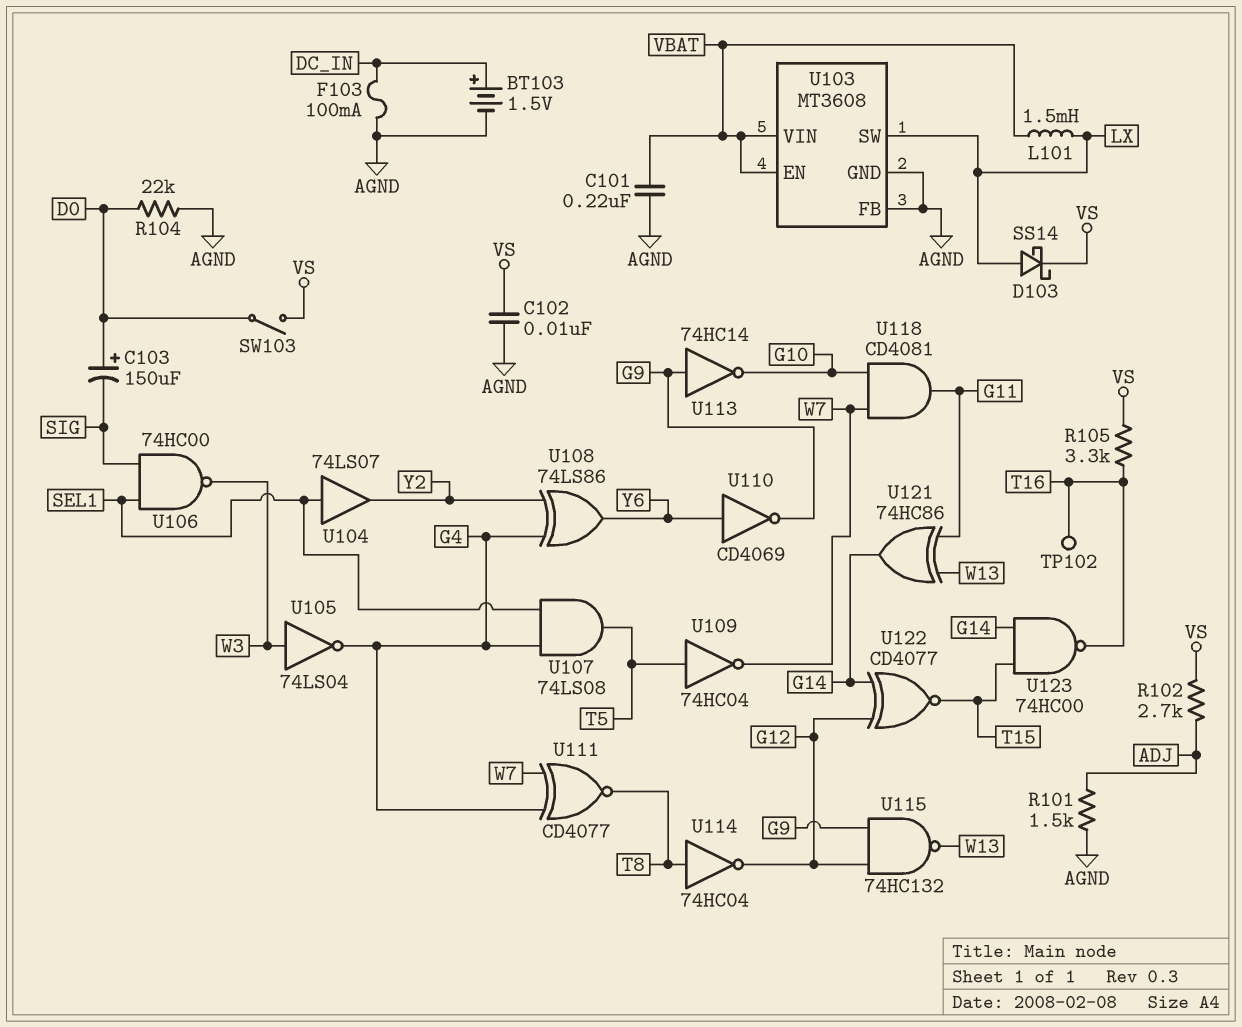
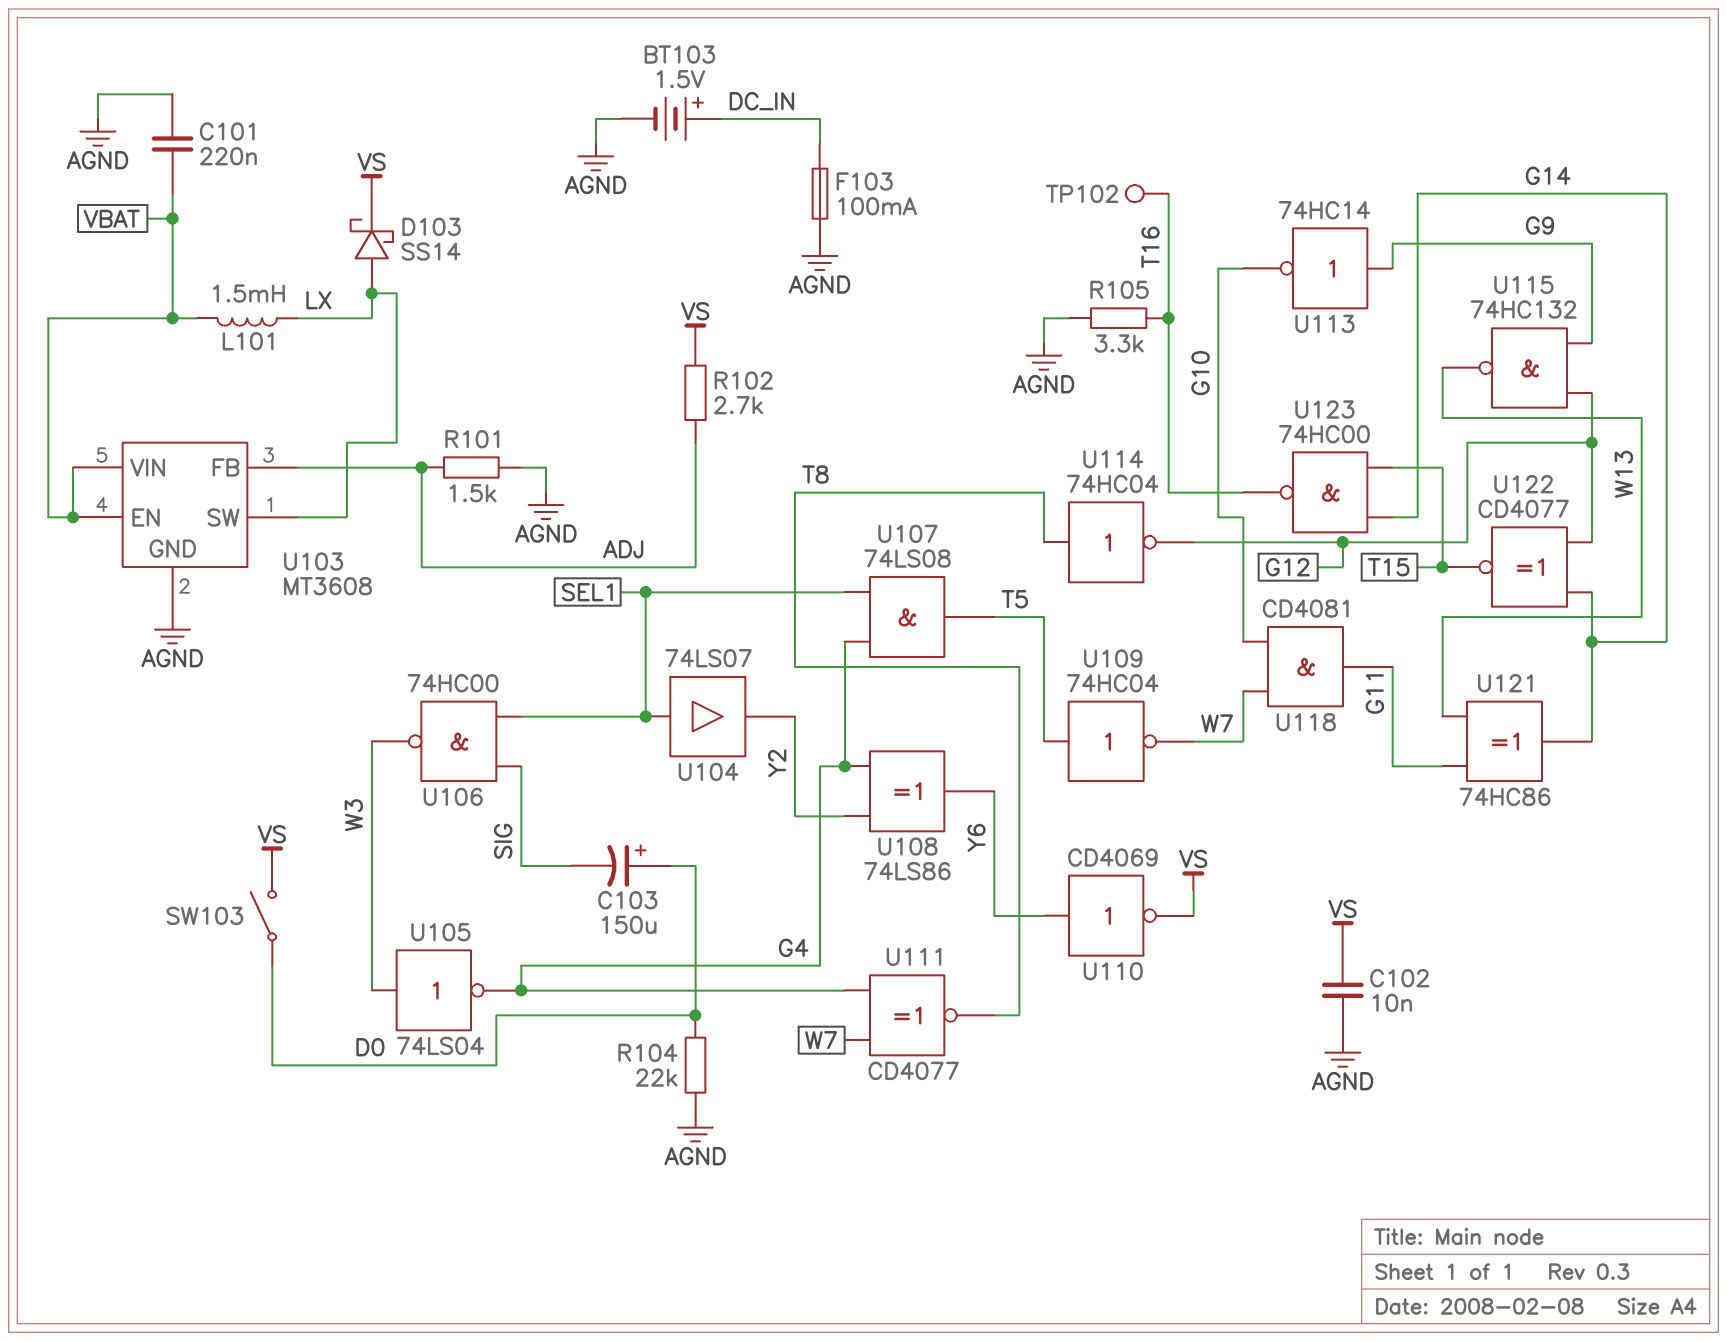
R105: 3.3k (T16, VS) -> 3.3k (AGND, T16)
U103 pin FB: AGND -> ADJ
U110: NOT CD4069 (in Y6, out G9) -> NOT CD4069 (in Y6, out VS)

